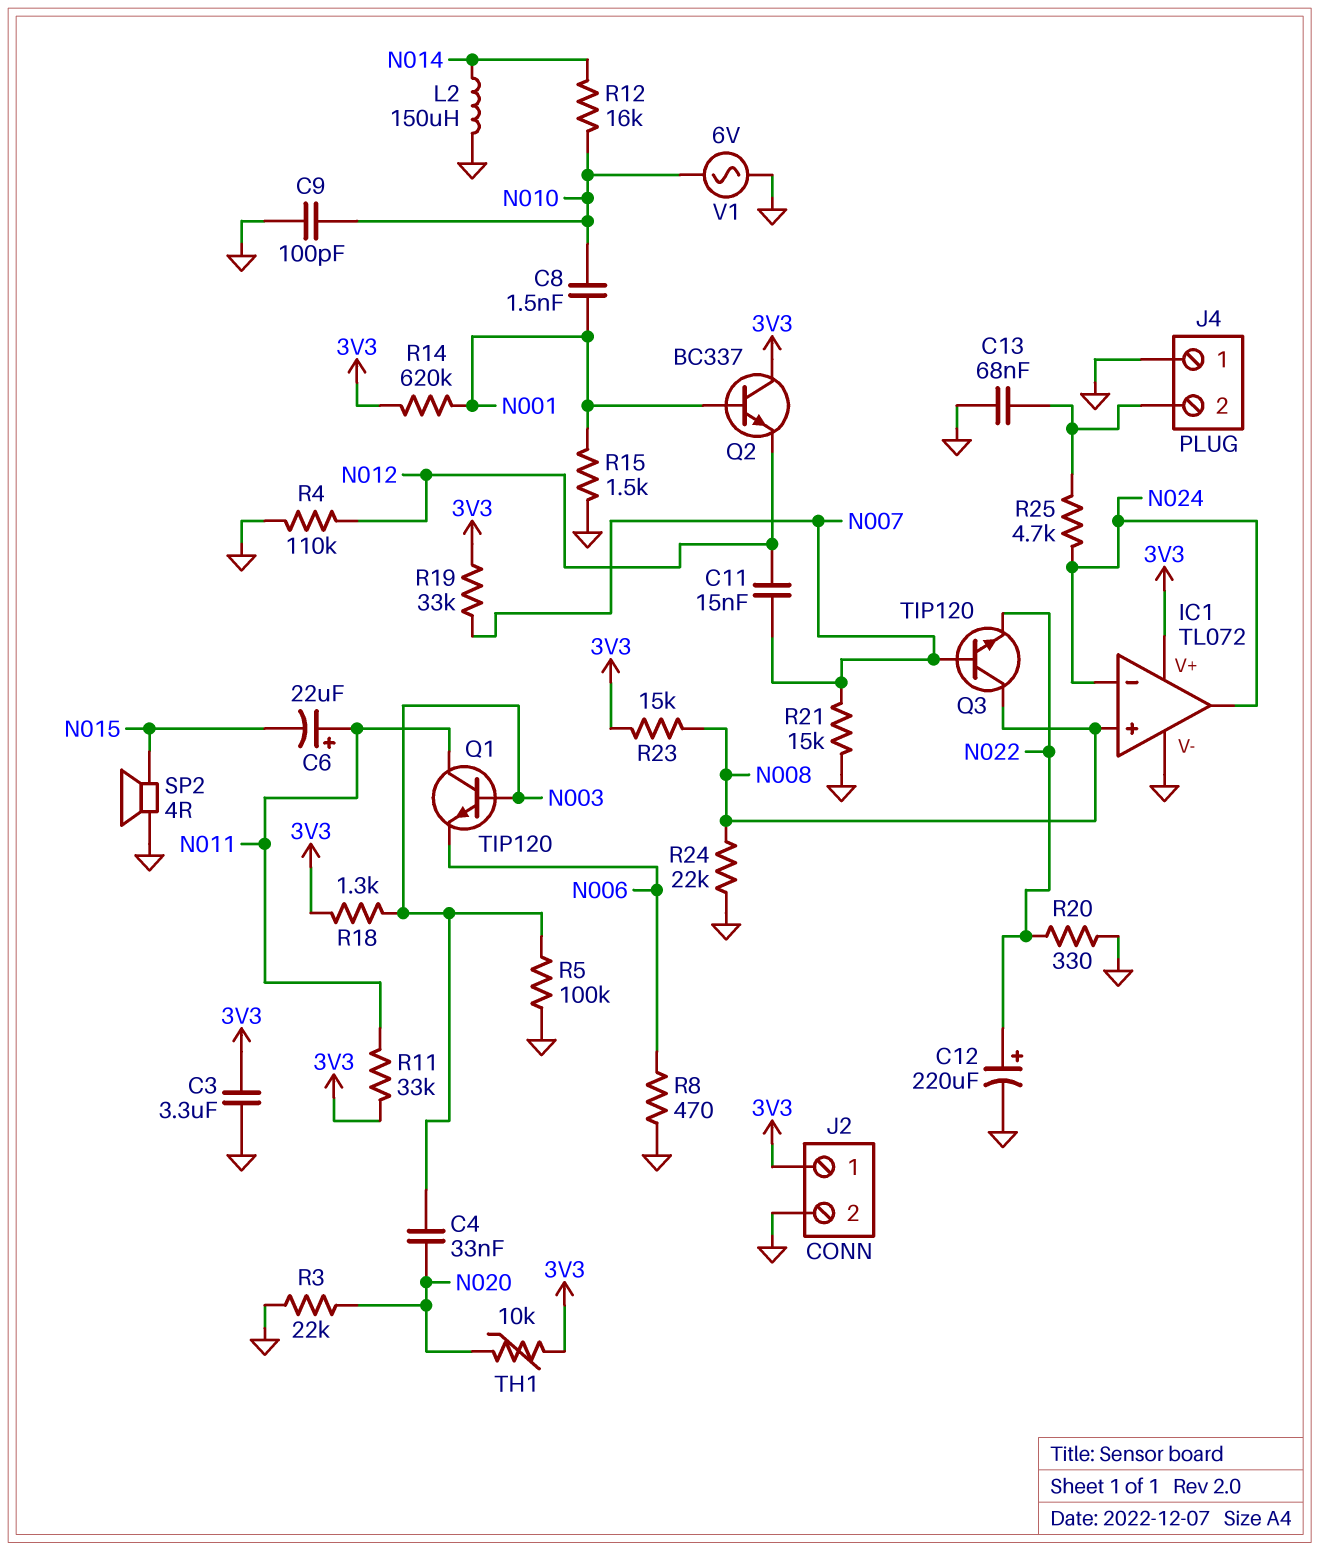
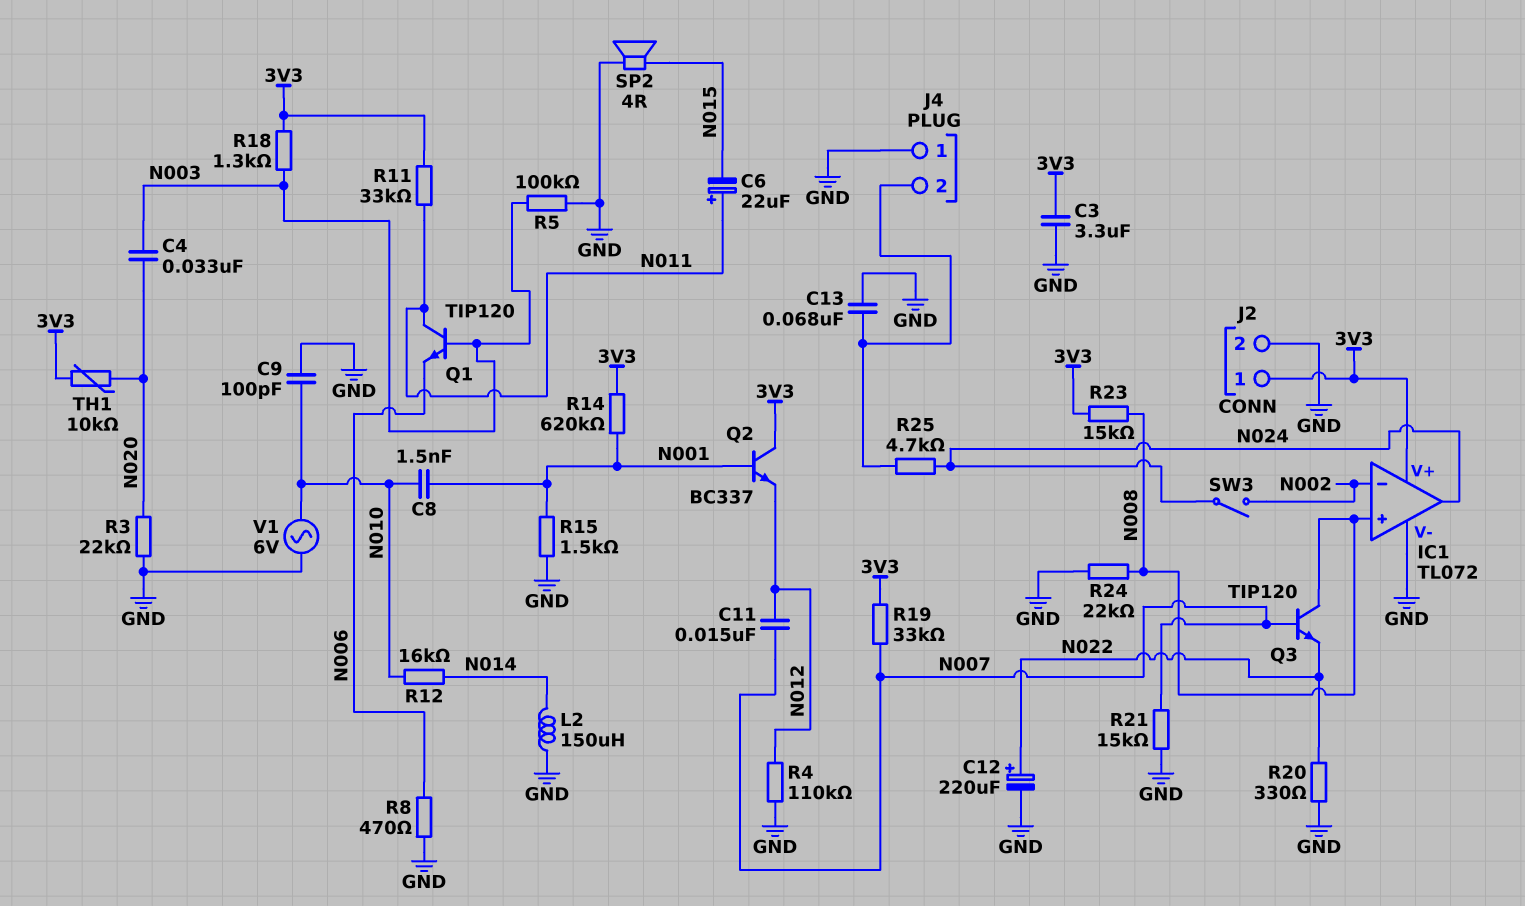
IC1 pin in-: N024 -> N002
SW3: none -> switch (N002, N024)

